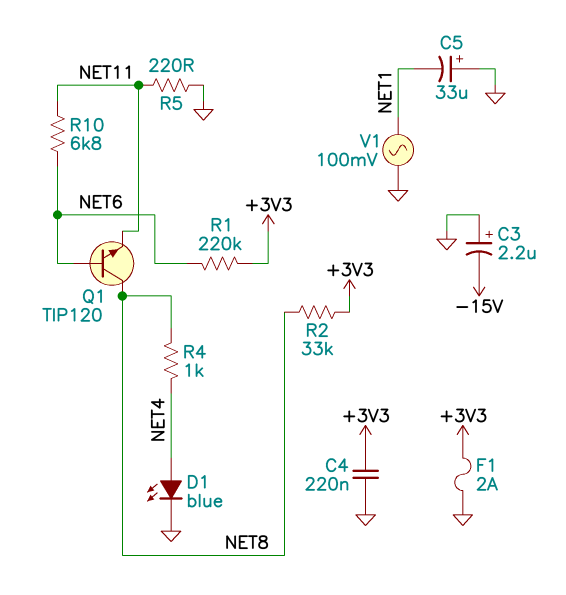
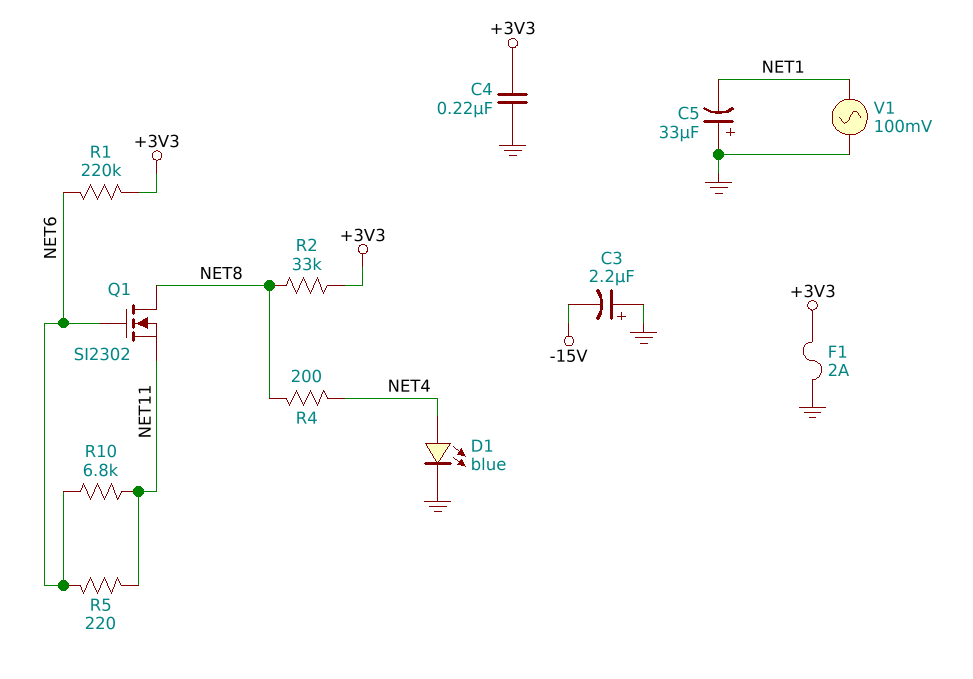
Q1: NPN TIP120 (B NET6, C NET8, E NET11) -> NMOS SI2302 (G NET6, D NET8, S NET11)
R4: 1k (NET4, NET8) -> 200 (NET4, NET8)
R5: 220 (GND, NET11) -> 220 (NET6, NET11)

